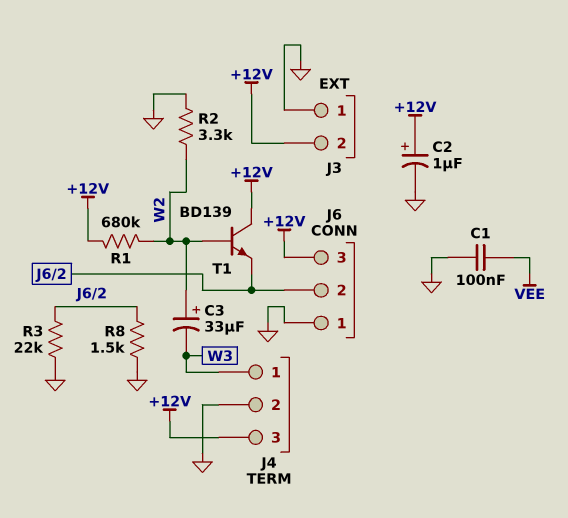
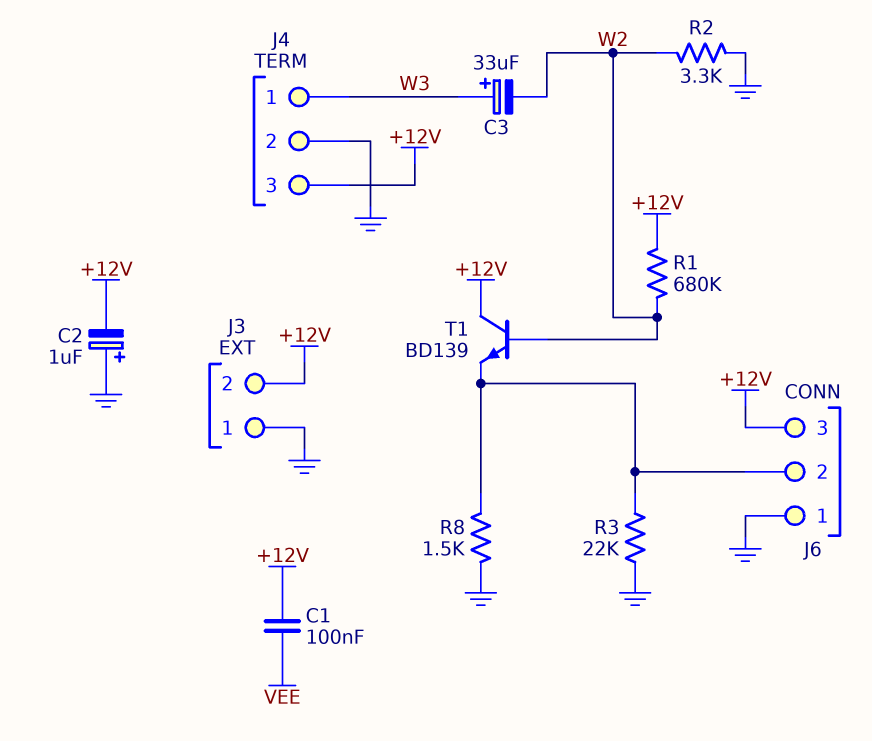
C1: 100nF (GND, VEE) -> 100nF (+12V, VEE)
C2: 1uF (plus +12V, minus GND) -> 1uF (plus GND, minus +12V)
C3: 33uF (plus W2, minus W3) -> 33uF (plus W3, minus W2)

